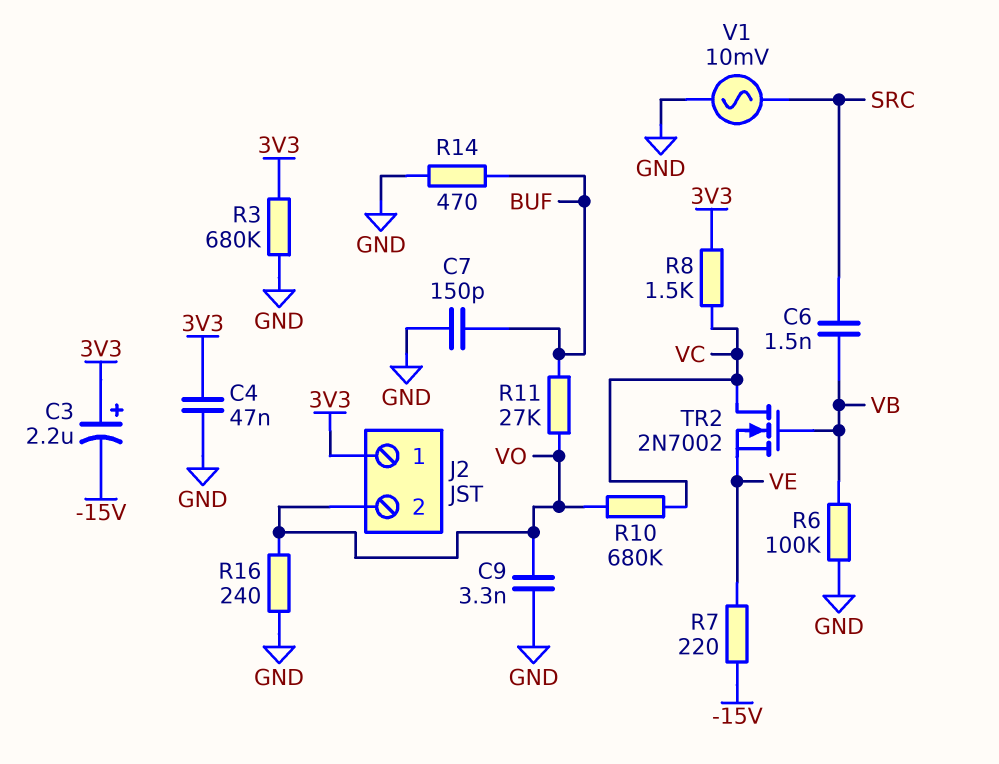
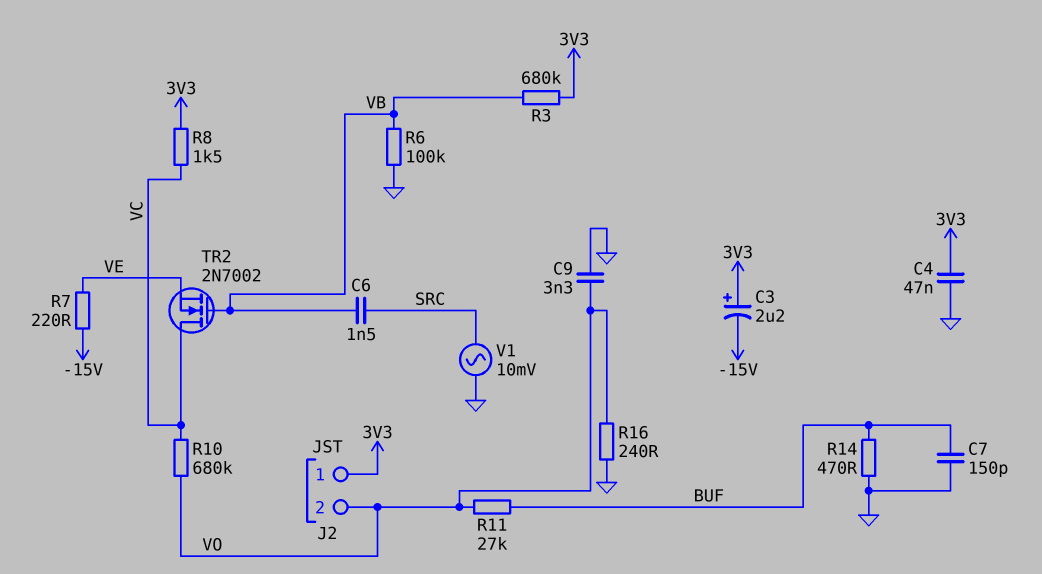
R3: 680k (3V3, GND) -> 680k (3V3, VB)

